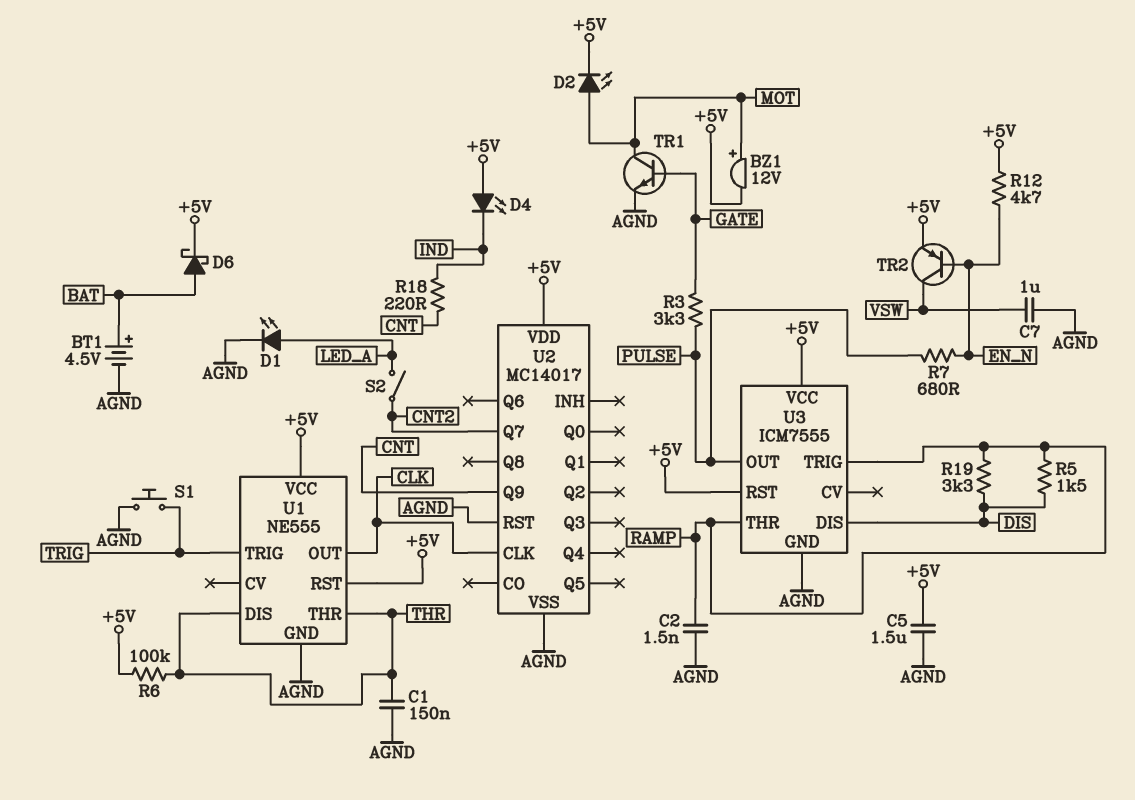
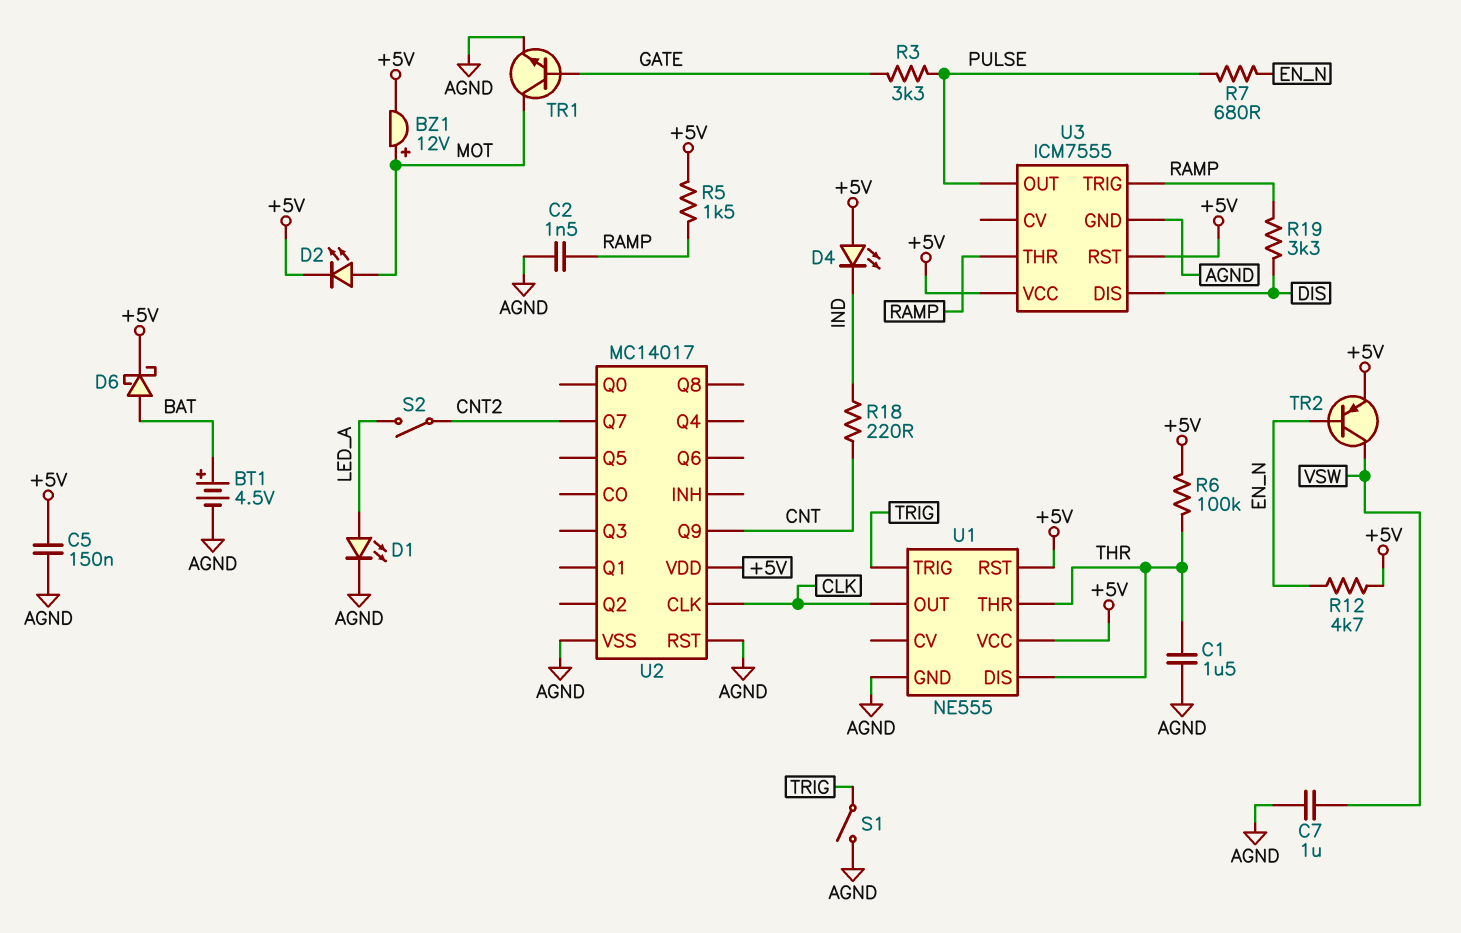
C1: 150nF (AGND, THR) -> 1.5uF (AGND, THR)
C5: 1.5uF (+5V, AGND) -> 150nF (+5V, AGND)
R5: 1.5k (DIS, RAMP) -> 1.5k (+5V, RAMP)
S1: button (AGND, TRIG) -> switch (AGND, TRIG)

